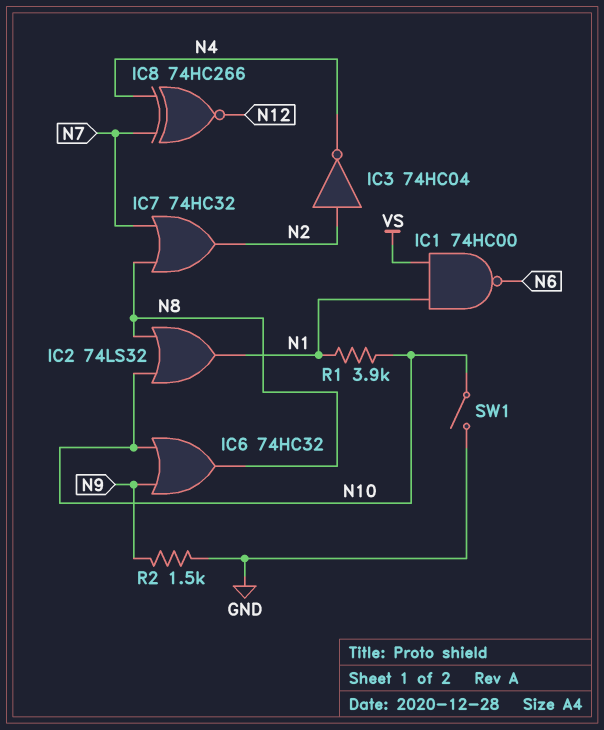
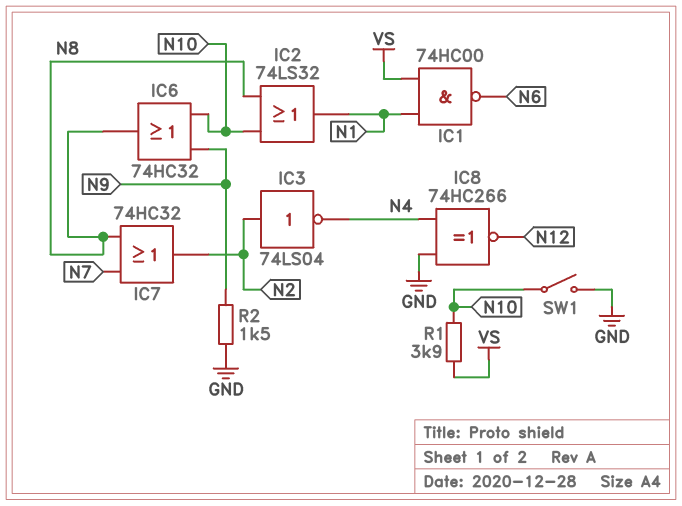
IC3: NOT 74HC04 (in N2, out N4) -> NOT 74LS04 (in N2, out N4)
IC8: XNOR 74HC266 (in N4, in N7, out N12) -> XNOR 74HC266 (in GND, in N4, out N12)
R1: 3.9k (N1, N10) -> 3.9k (N10, VS)

